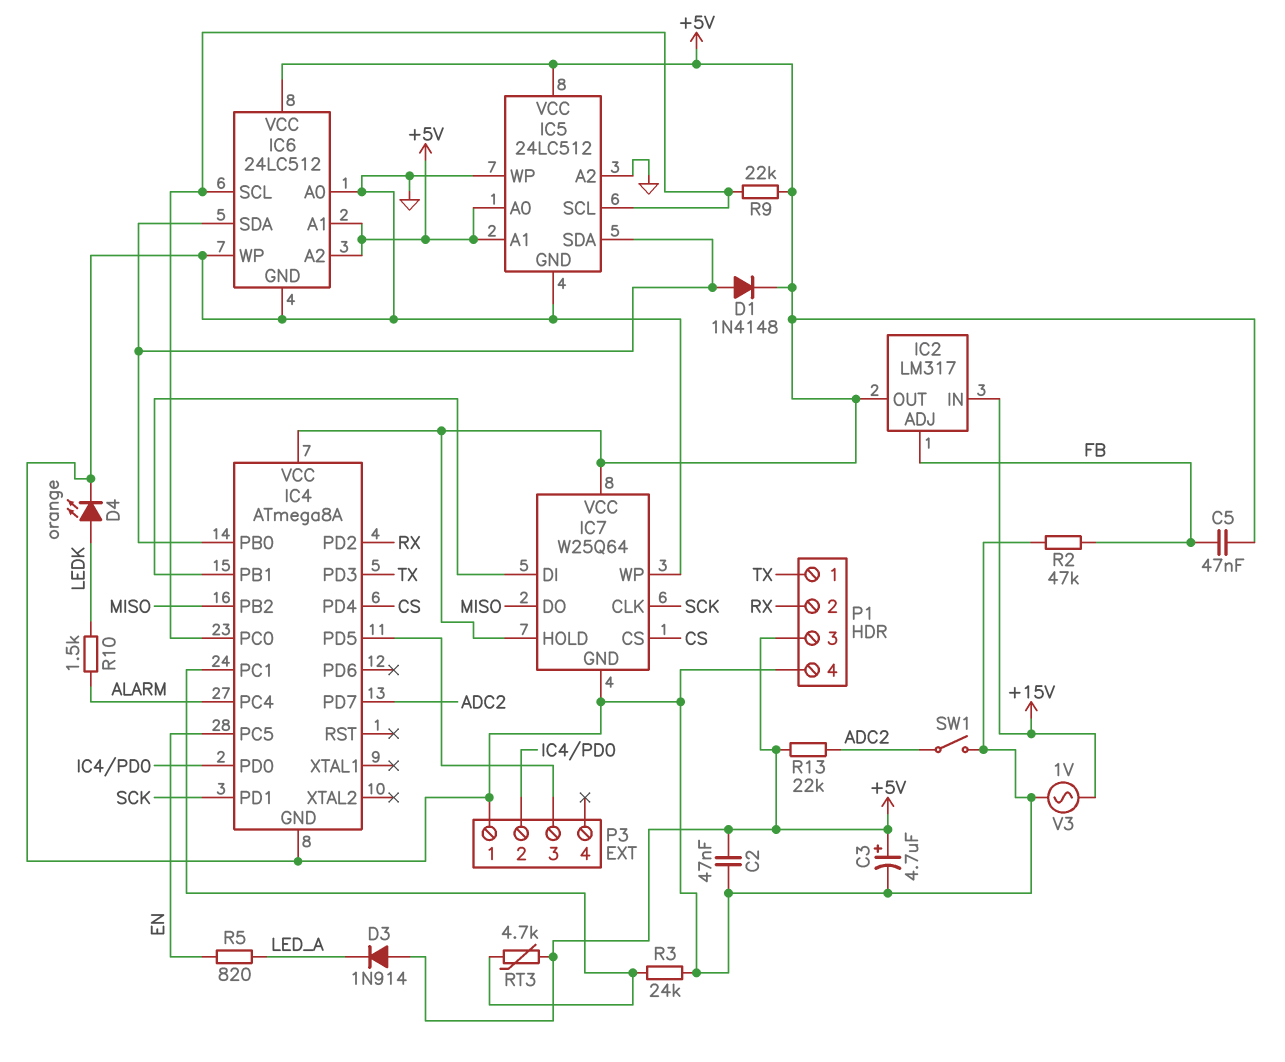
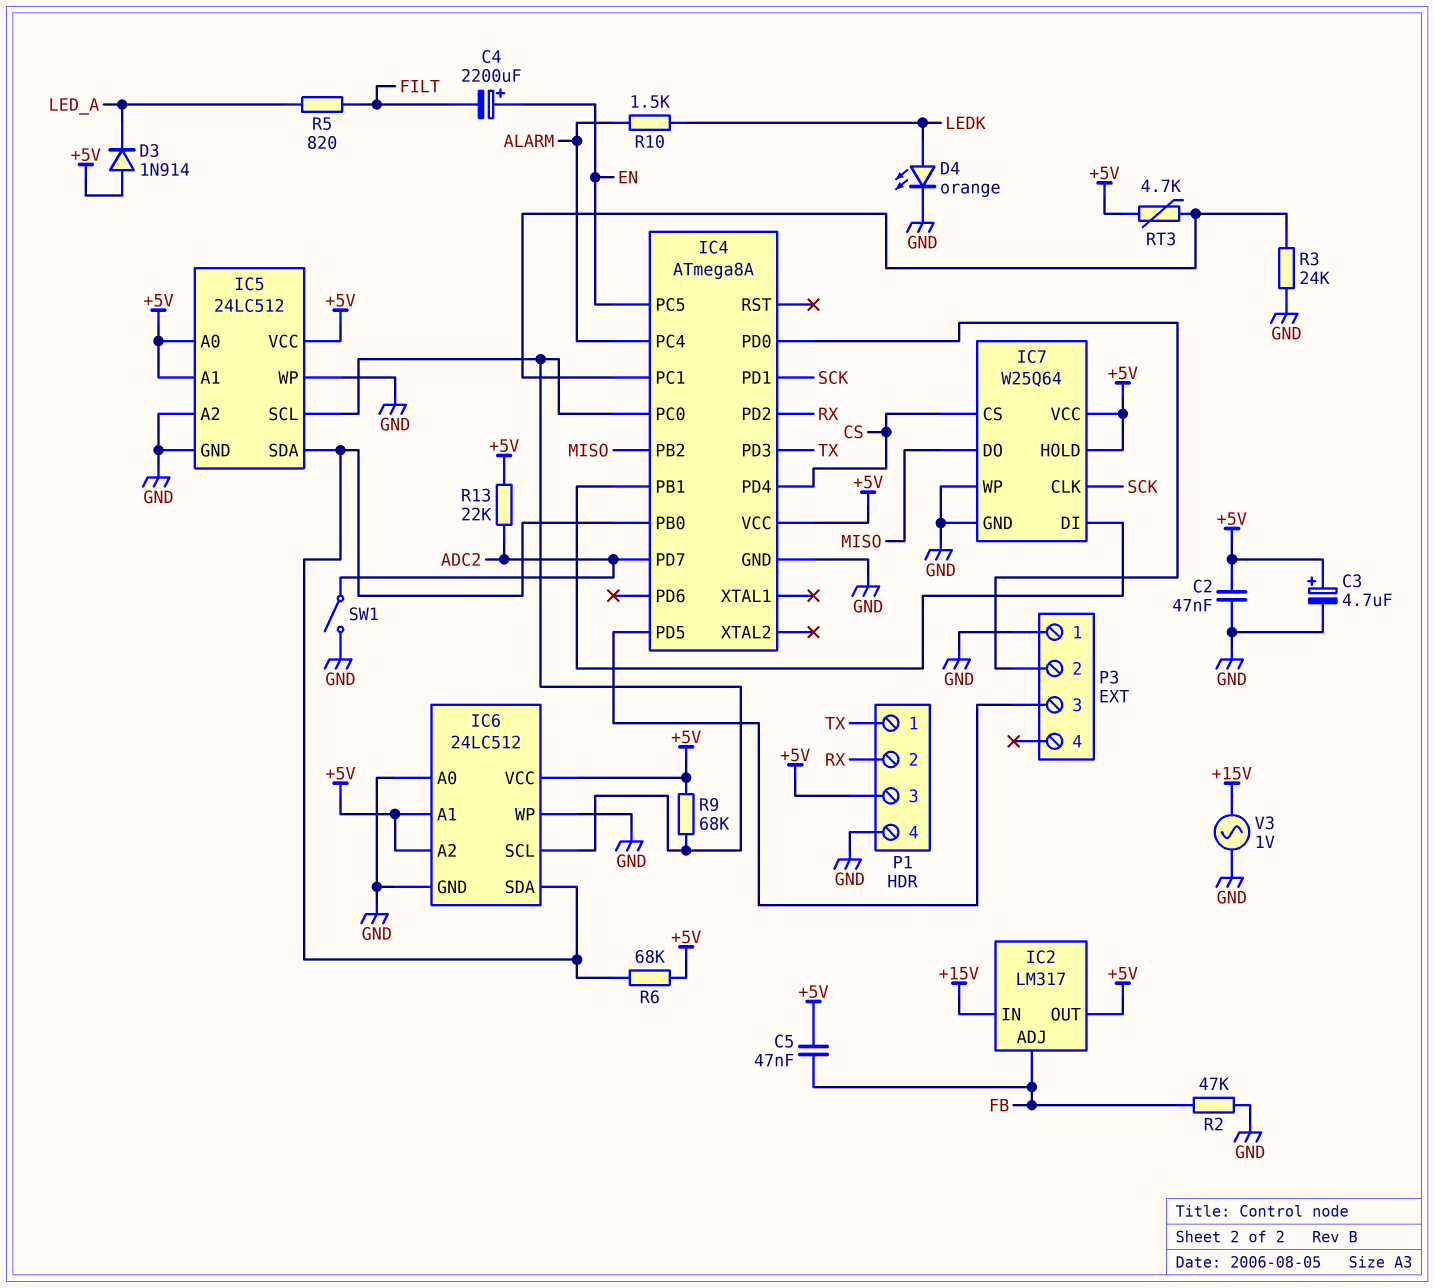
C4: none -> 2200uF (plus EN, minus FILT)
D1: diode 1N4148 (A IC4/PB0, K +5V) -> none
R5: 820 (EN, LED_A) -> 820 (FILT, LED_A)
R6: none -> 68k (+5V, IC4/PB0)
R9: 22k (+5V, IC4/PC0) -> 68k (+5V, IC4/PC0)

